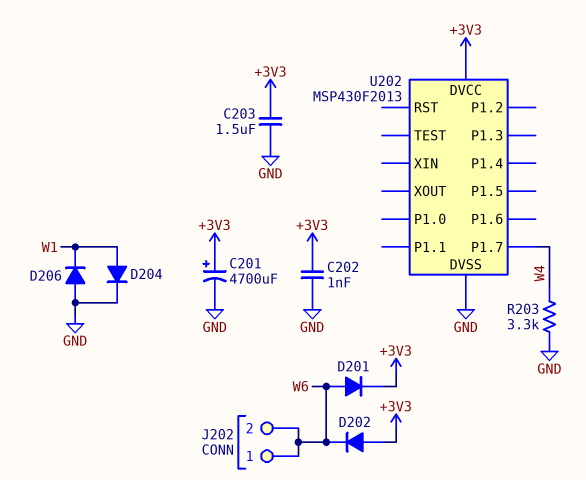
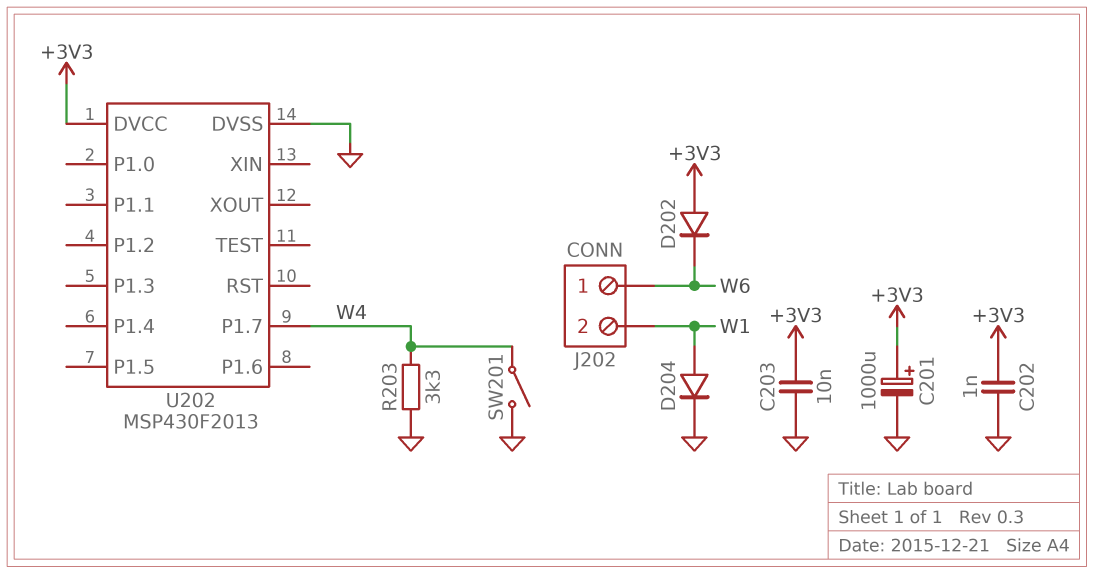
C201: 4700uF (plus +3V3, minus GND) -> 1000uF (plus +3V3, minus GND)
C203: 1.5uF (+3V3, GND) -> 10nF (+3V3, GND)
D201: diode (A W6, K +3V3) -> none
D206: diode (A GND, K W1) -> none
J202 pin 2: W6 -> W1
SW201: none -> switch (GND, W4)

